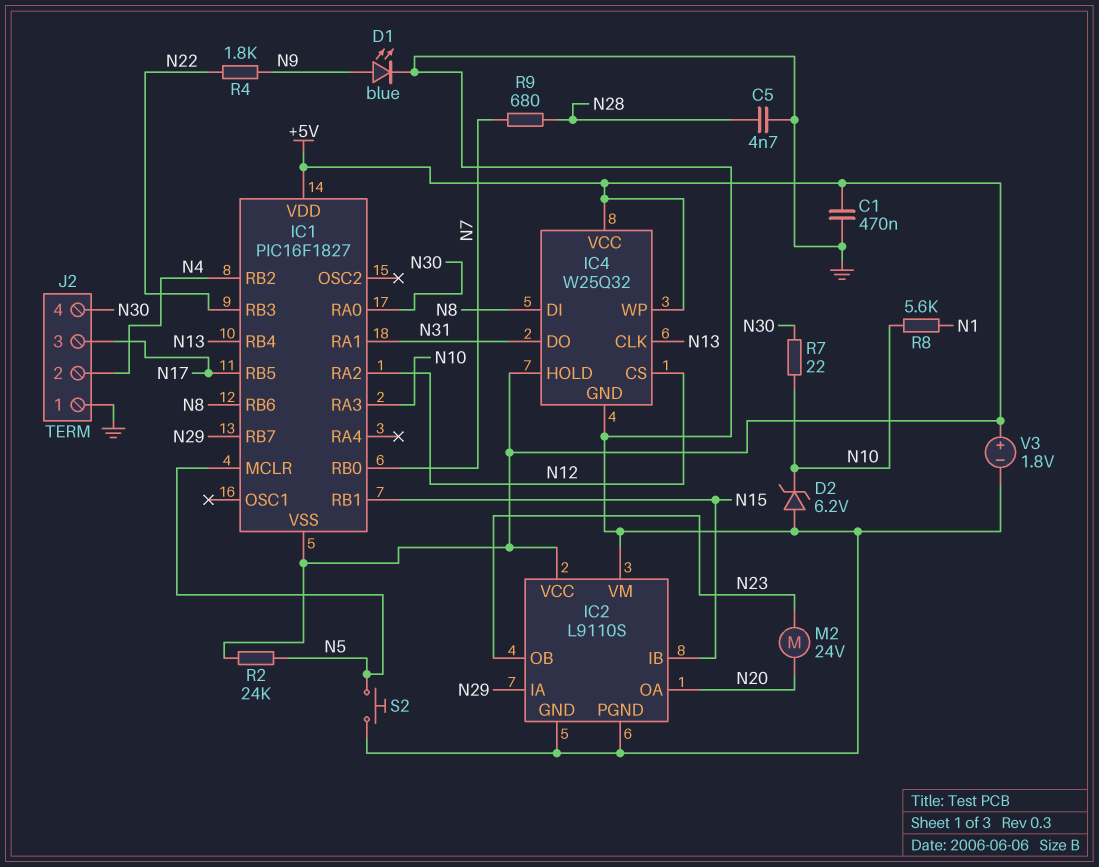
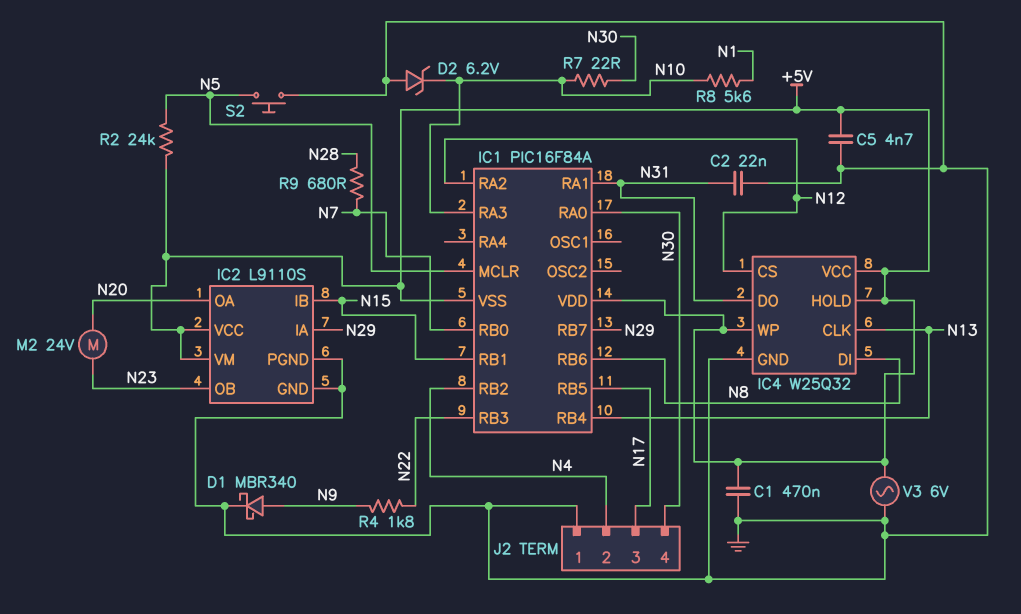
C2: none -> 22nF (GND, N31)
C5: 4.7nF (GND, N28) -> 4.7nF (+5V, GND)
D1: LED blue (A N9, K GND) -> schottky MBR340 (A N9, K GND)
IC1: PIC16F1827 -> PIC16F84A
IC2 pin VM: GND -> +5V
V3: 1.8V (plus +5V, minus GND) -> AC 6V (+5V, GND)

